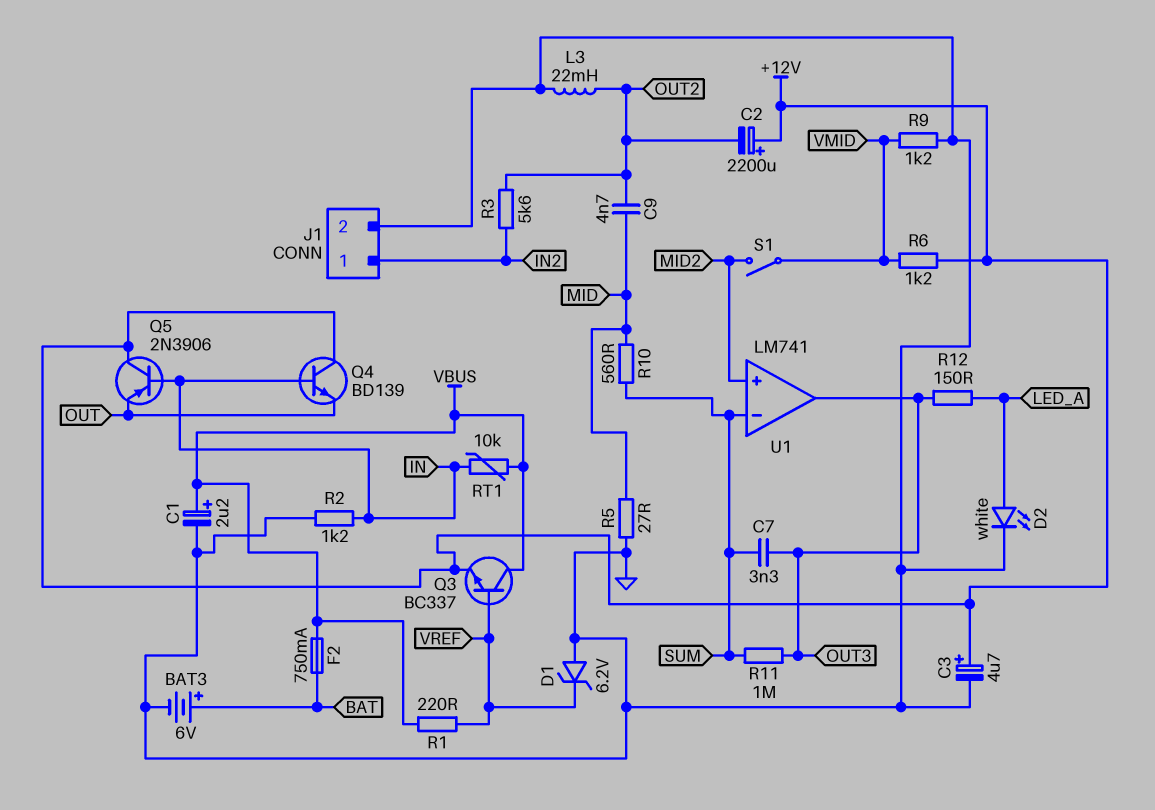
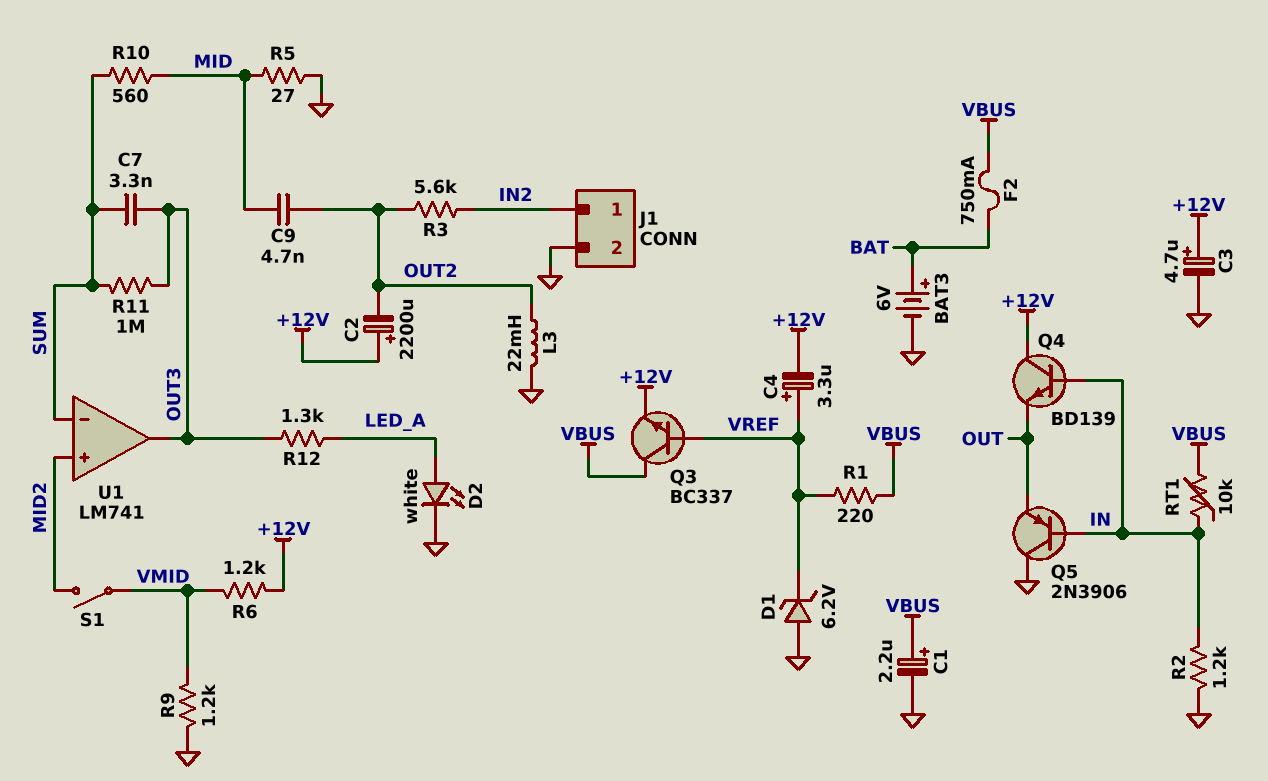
C4: none -> 3.3uF (plus VREF, minus +12V)
Q5: PNP 2N3906 (B IN, C +12V, E OUT) -> PNP 2N3906 (B IN, C GND, E OUT)
R12: 150 (LED_A, OUT3) -> 1.3k (LED_A, OUT3)

